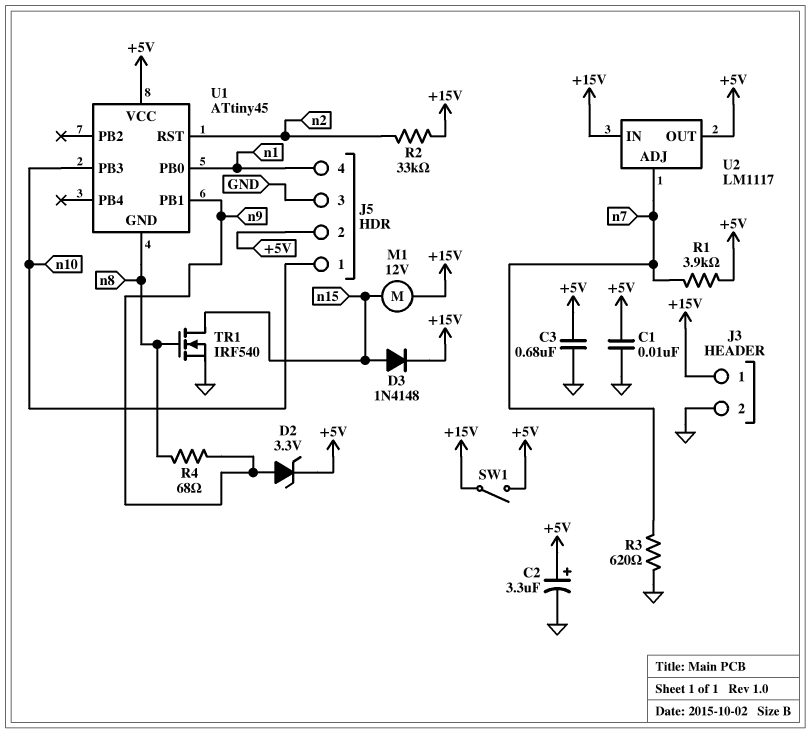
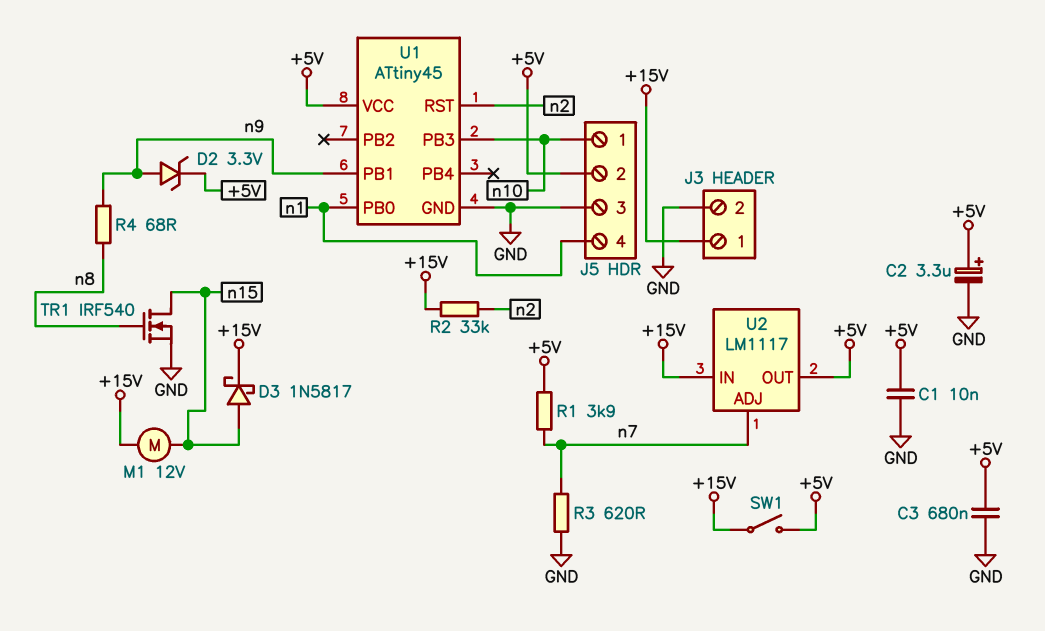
D3: diode 1N4148 (A n15, K +15V) -> schottky 1N5817 (A n15, K +15V)
U1 pin GND: n8 -> GND

